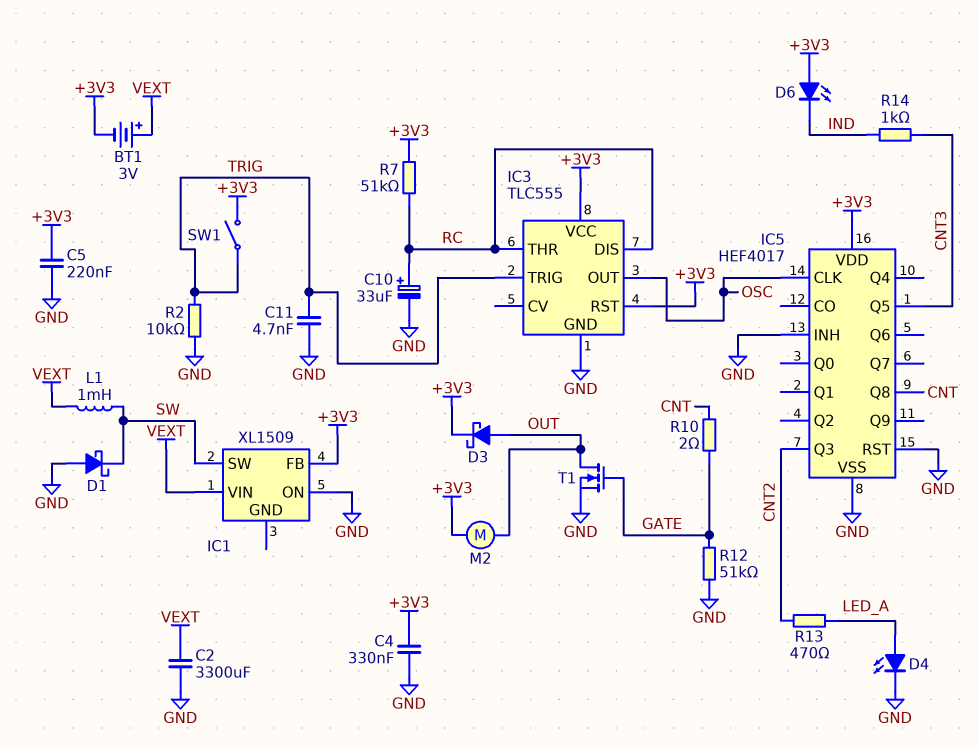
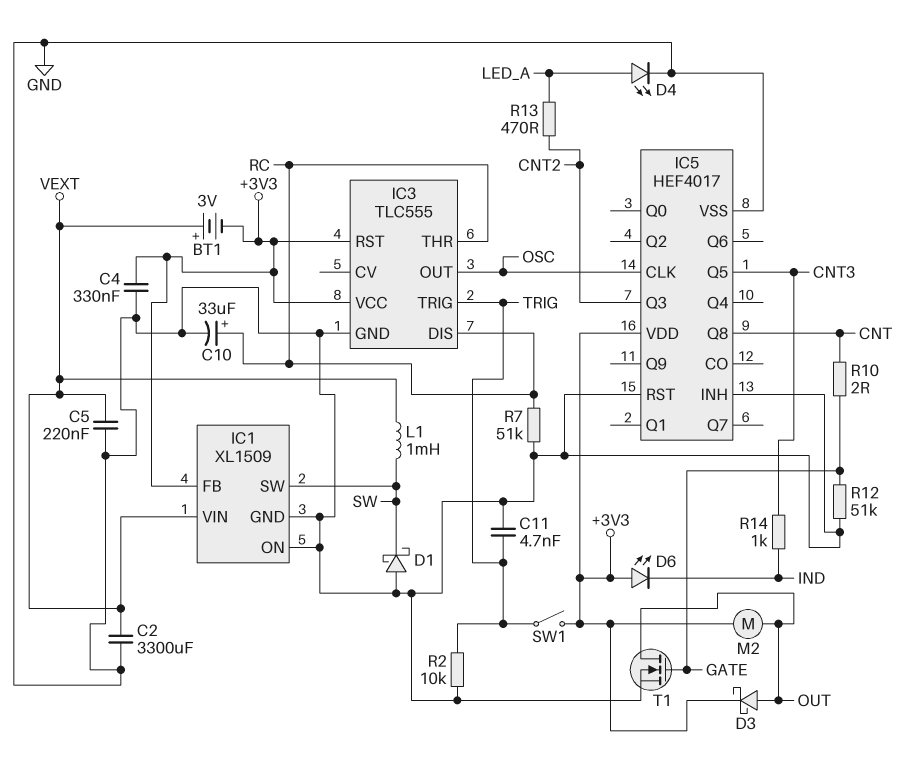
C5: 220nF (+3V3, GND) -> 220nF (GND, VEXT)
IC1 pin GND: none -> GND
R7: 51k (+3V3, RC) -> 51k (GND, RC)

